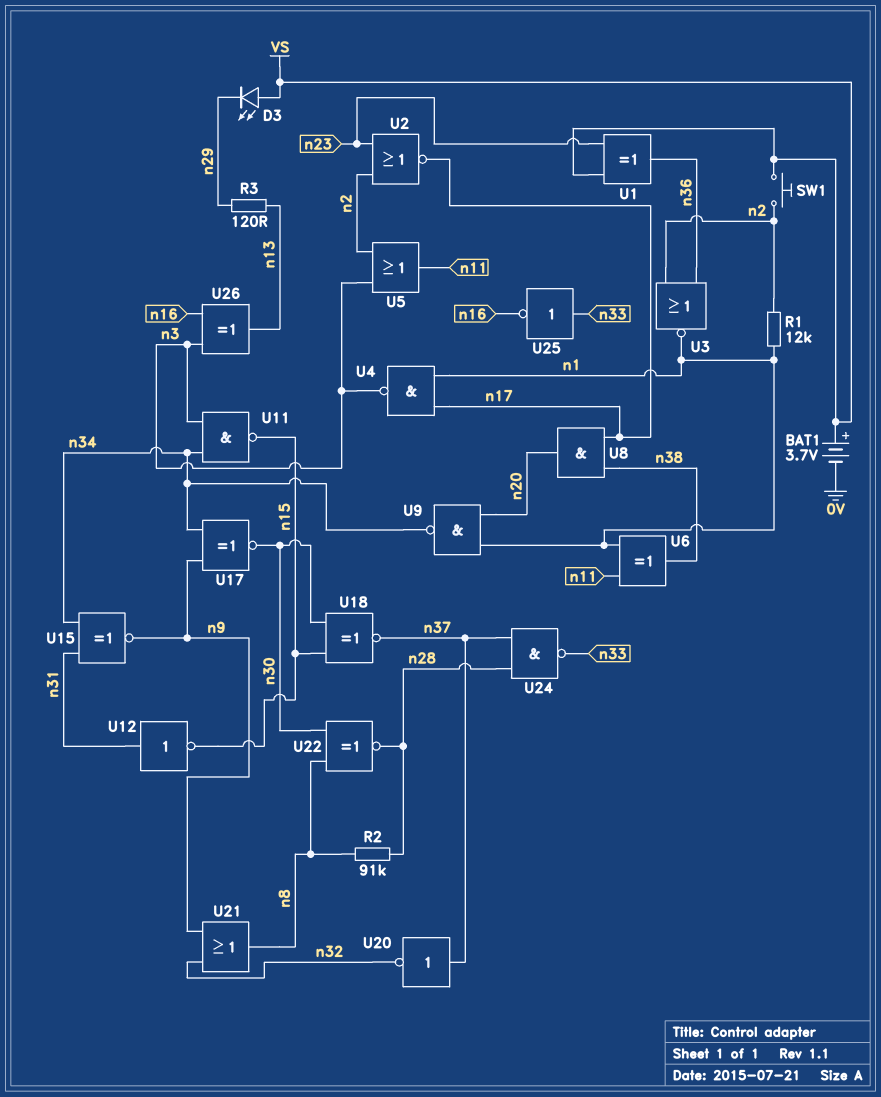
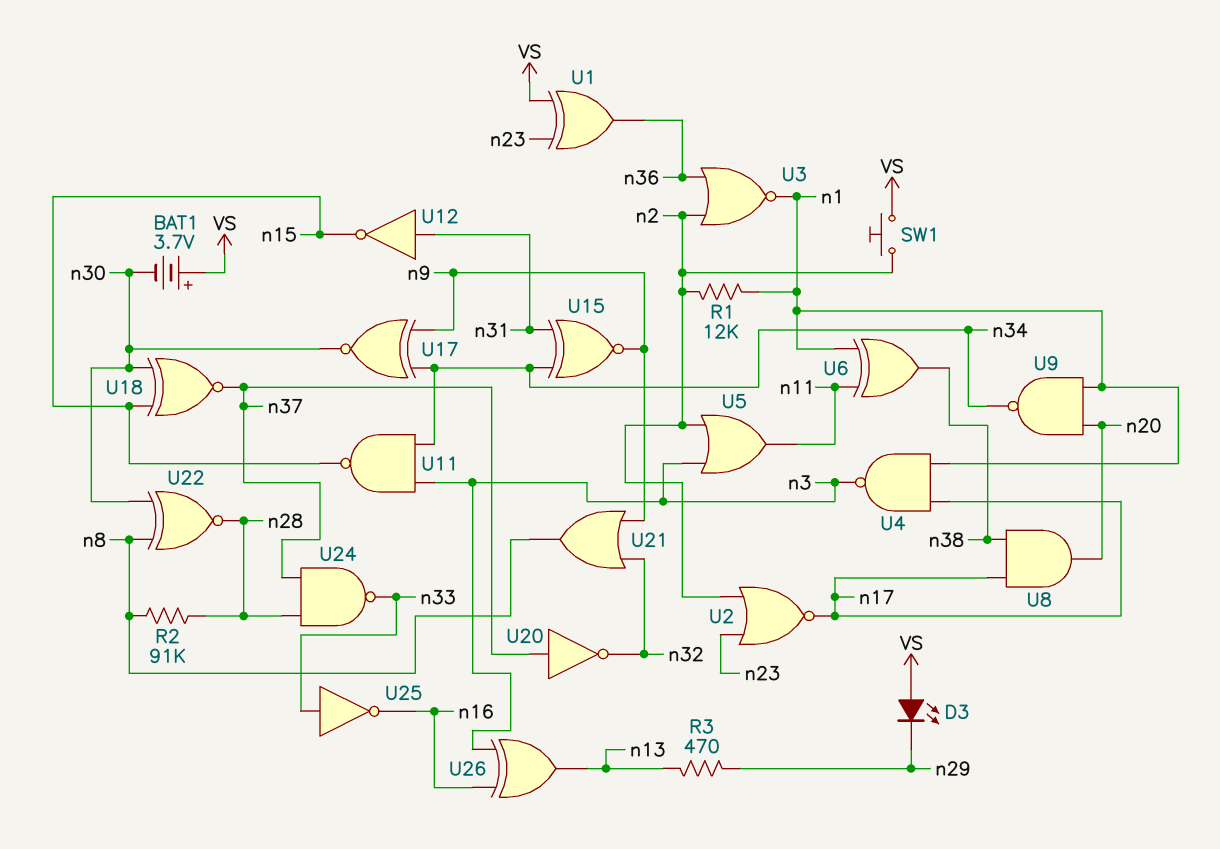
BAT1: 3.7V (plus VS, minus 0V) -> 3.7V (plus VS, minus n30)
R3: 120 (n13, n29) -> 470 (n13, n29)

